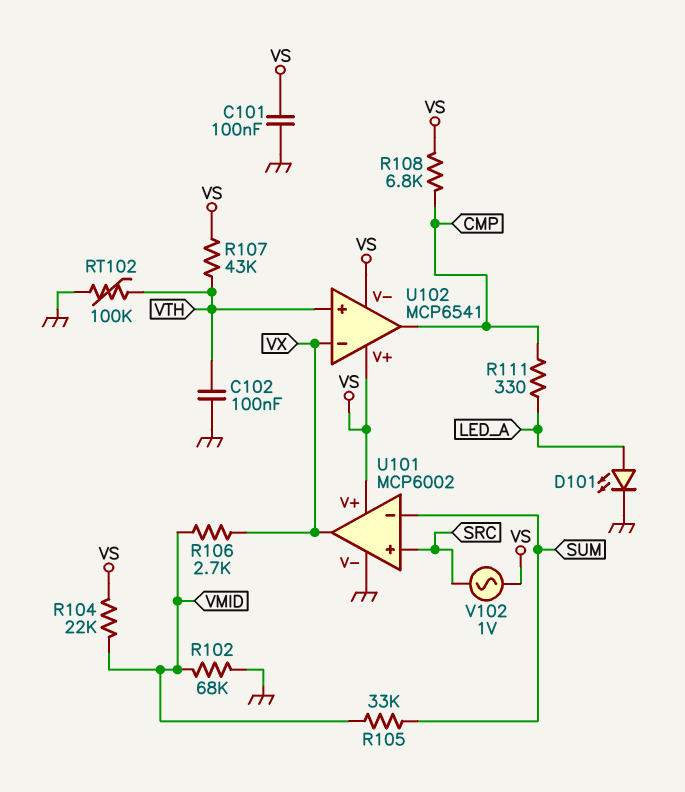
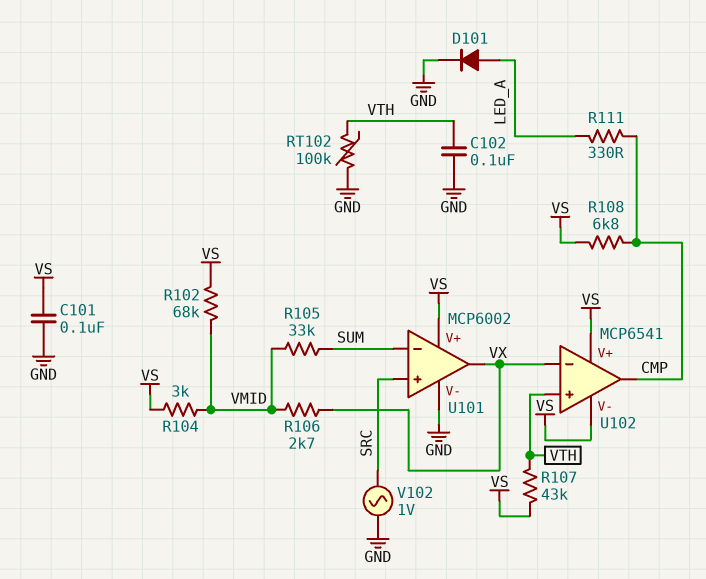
D101: LED (A LED_A, K GND) -> diode (A LED_A, K GND)
R102: 68k (GND, VMID) -> 68k (VMID, VS)
R104: 22k (VMID, VS) -> 3k (VMID, VS)
V102: AC 1V (SRC, VS) -> AC 1V (GND, SRC)

